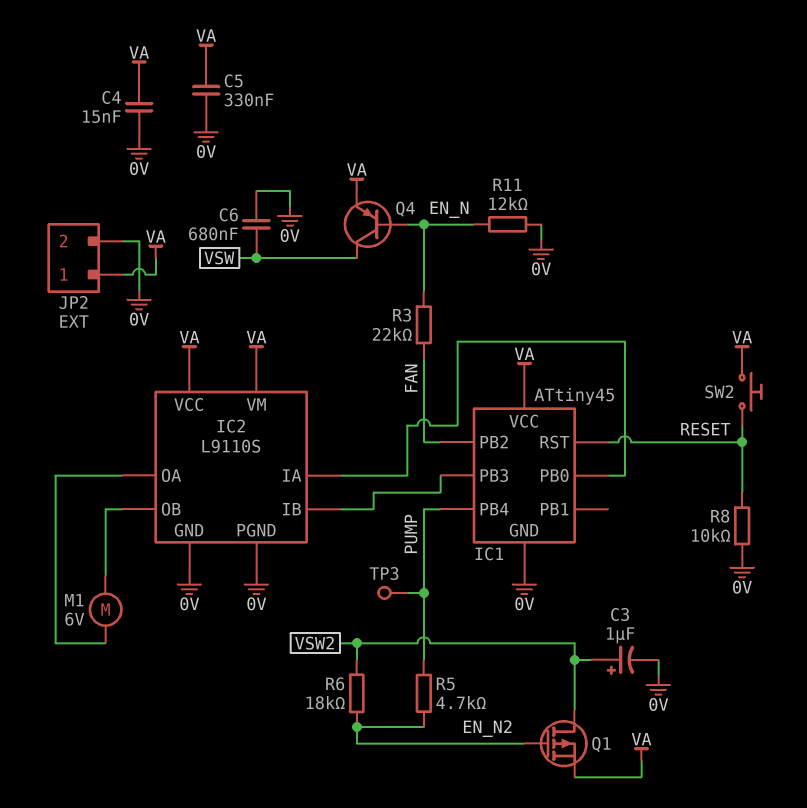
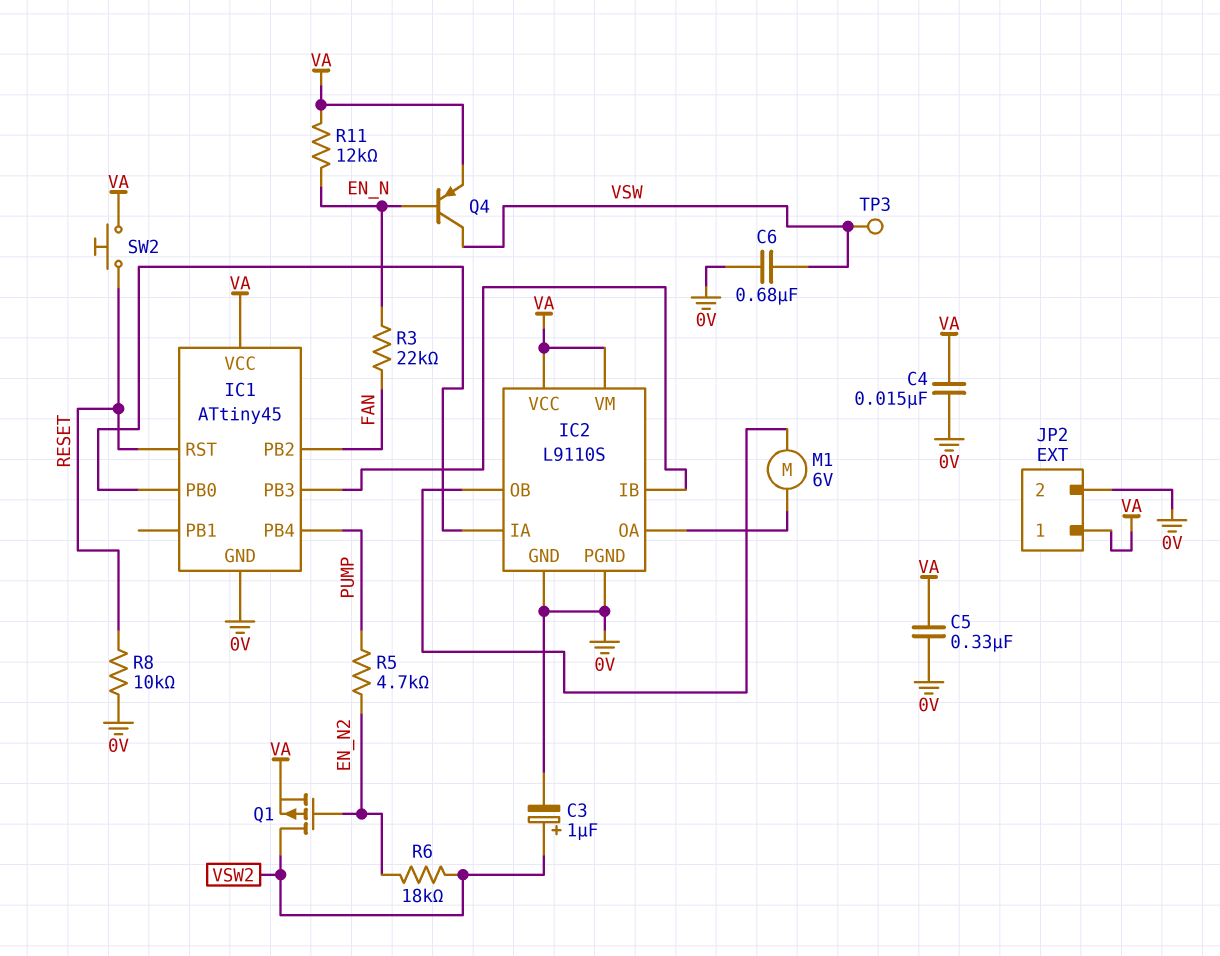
R11: 12k (0V, EN_N) -> 12k (EN_N, VA)
TP3: test point (PUMP) -> test point (VSW)

